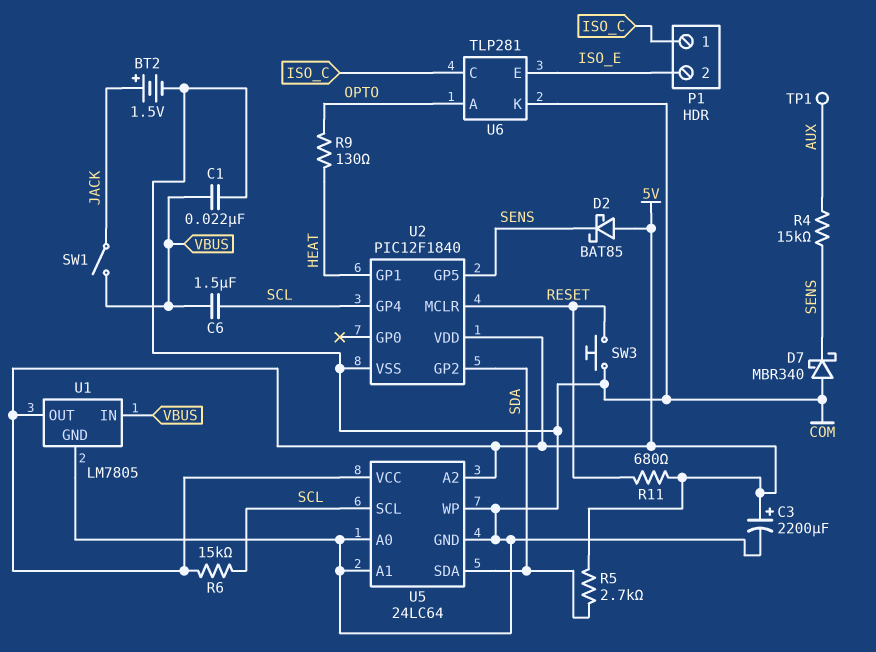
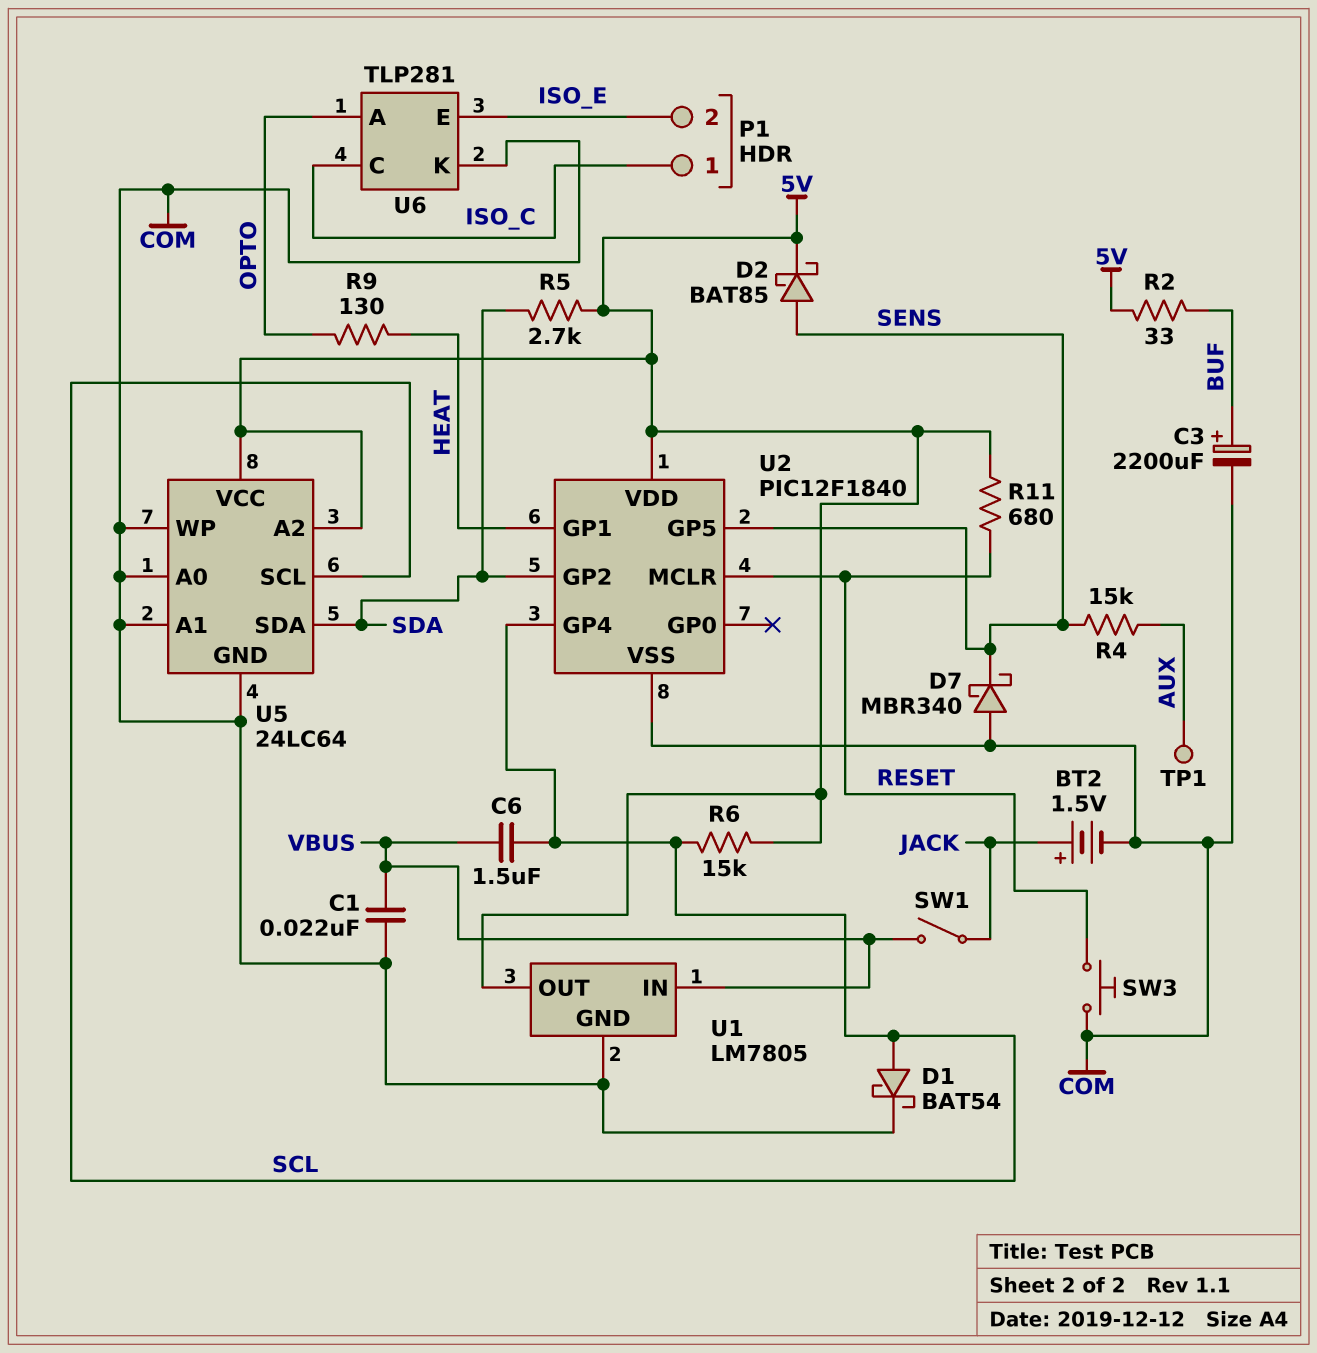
C3: 2200uF (plus 5V, minus COM) -> 2200uF (plus BUF, minus COM)
D1: none -> schottky BAT54 (A SCL, K COM)
D2: schottky BAT85 (A 5V, K SENS) -> schottky BAT85 (A SENS, K 5V)
R2: none -> 33 (5V, BUF)

